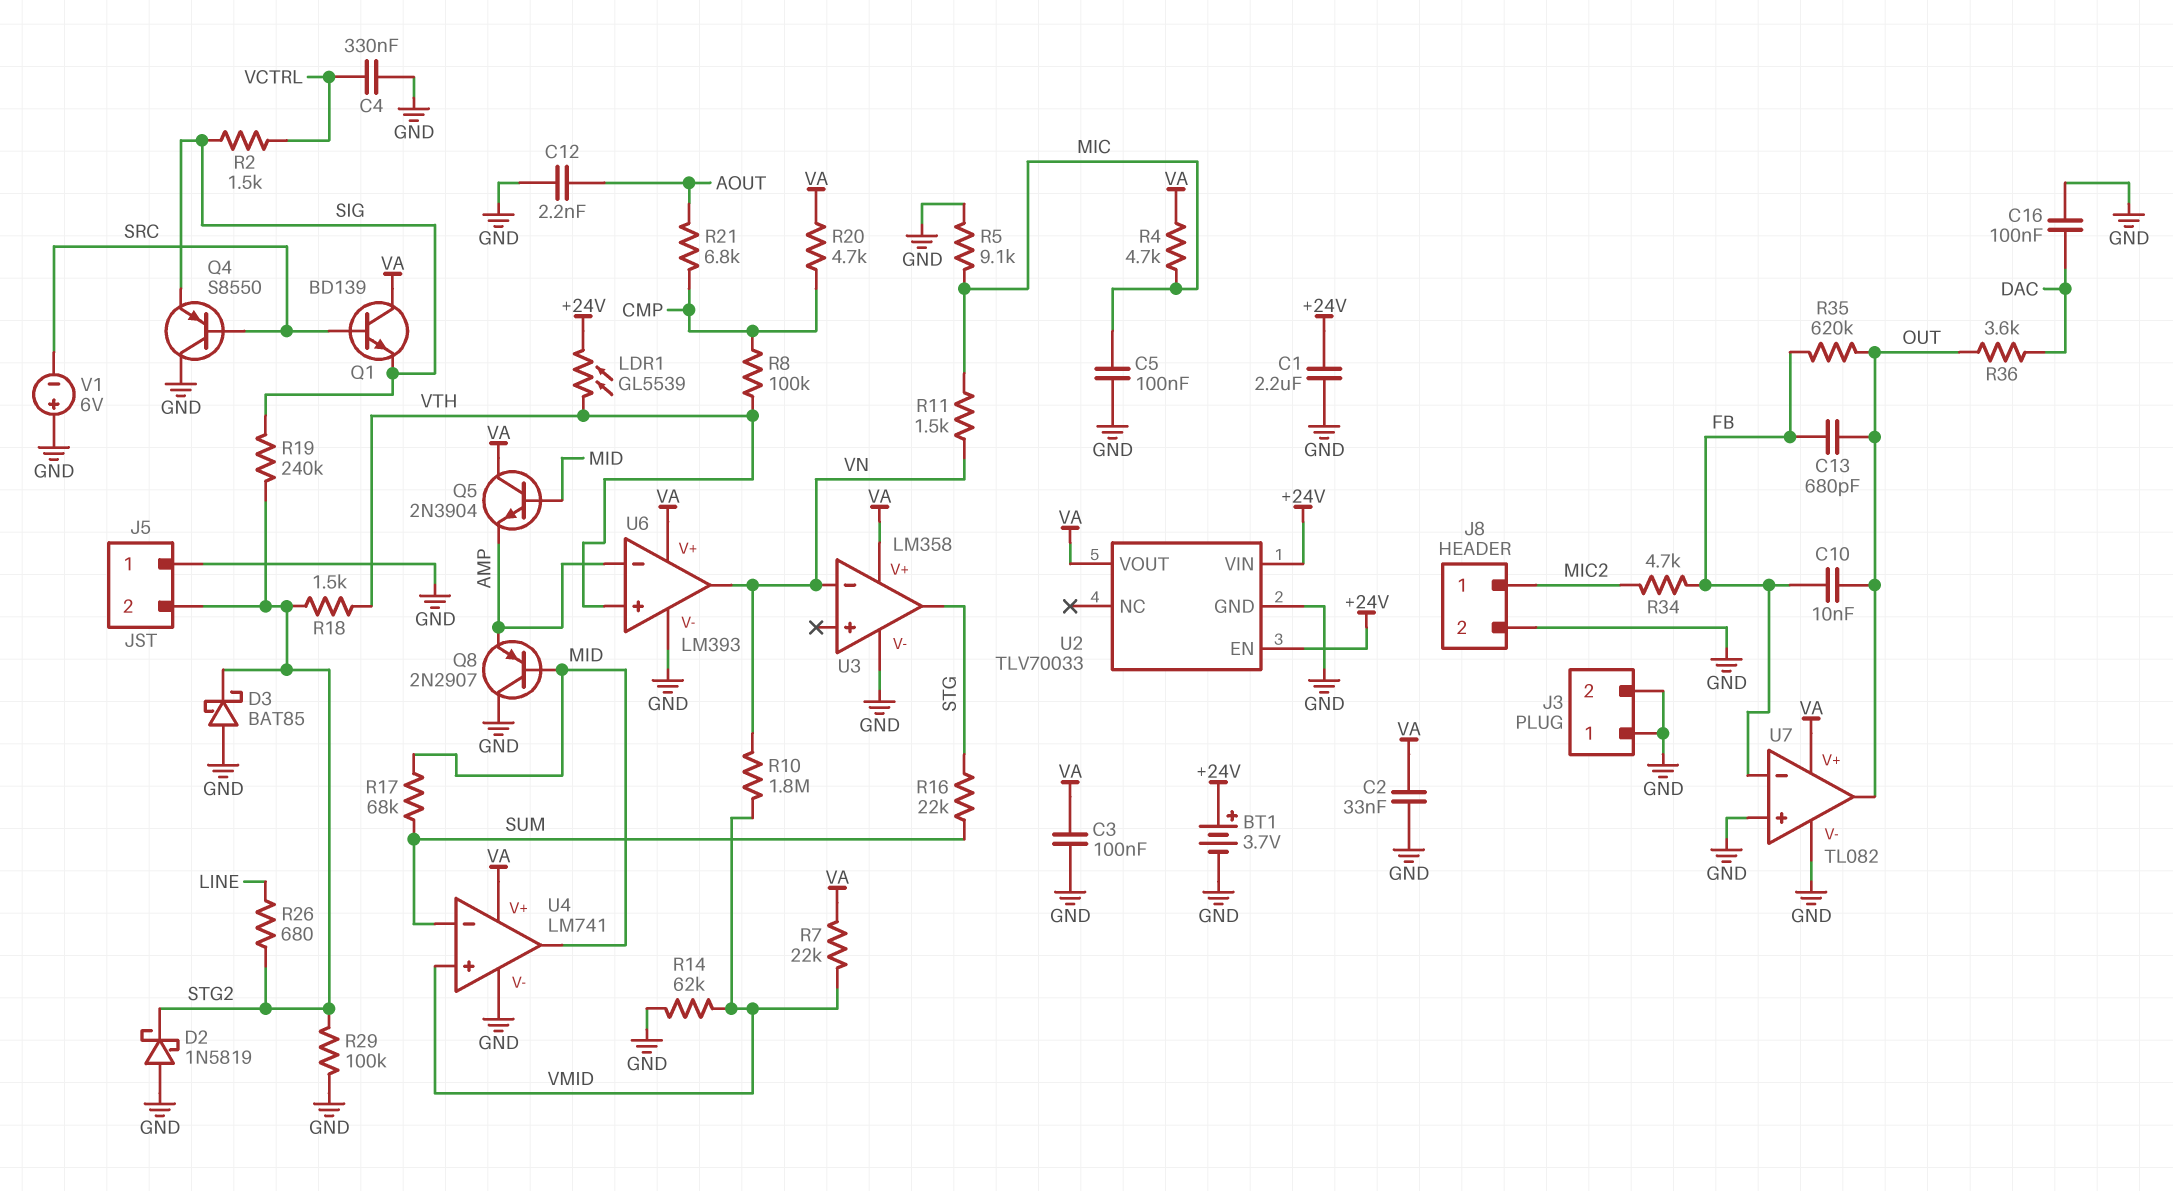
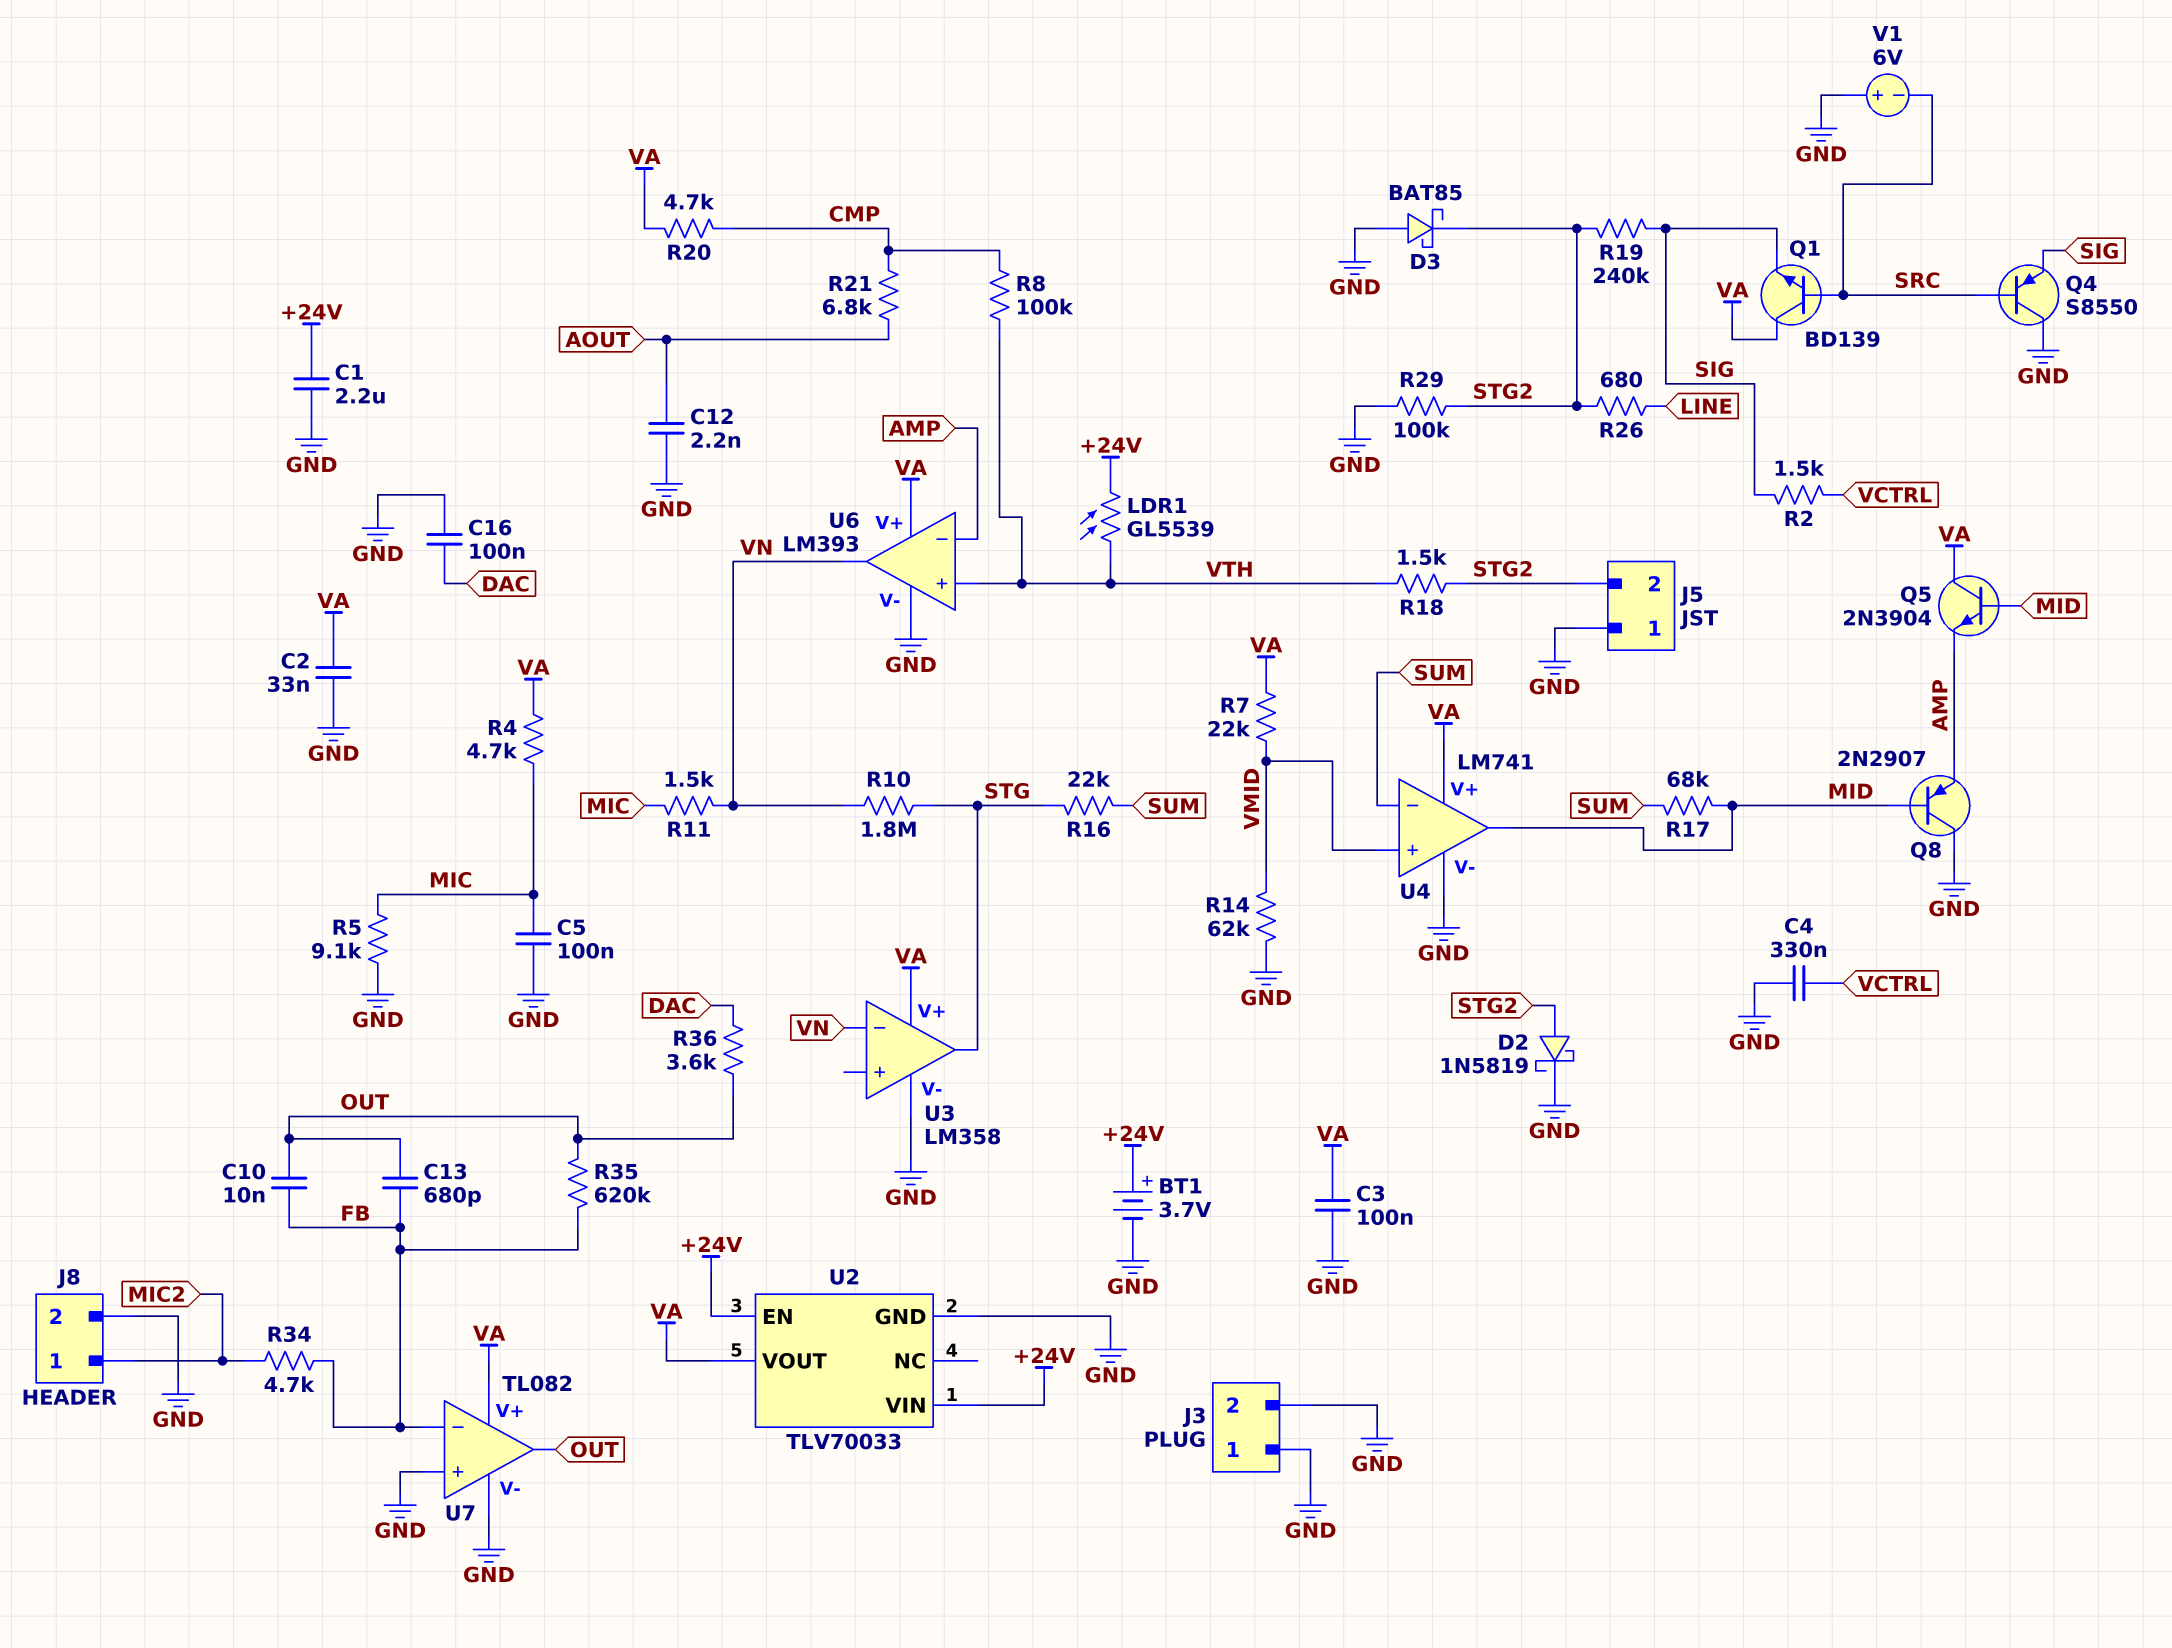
D2: schottky 1N5819 (A GND, K STG2) -> schottky 1N5819 (A STG2, K GND)
R10: 1.8M (VMID, VN) -> 1.8M (STG, VN)

